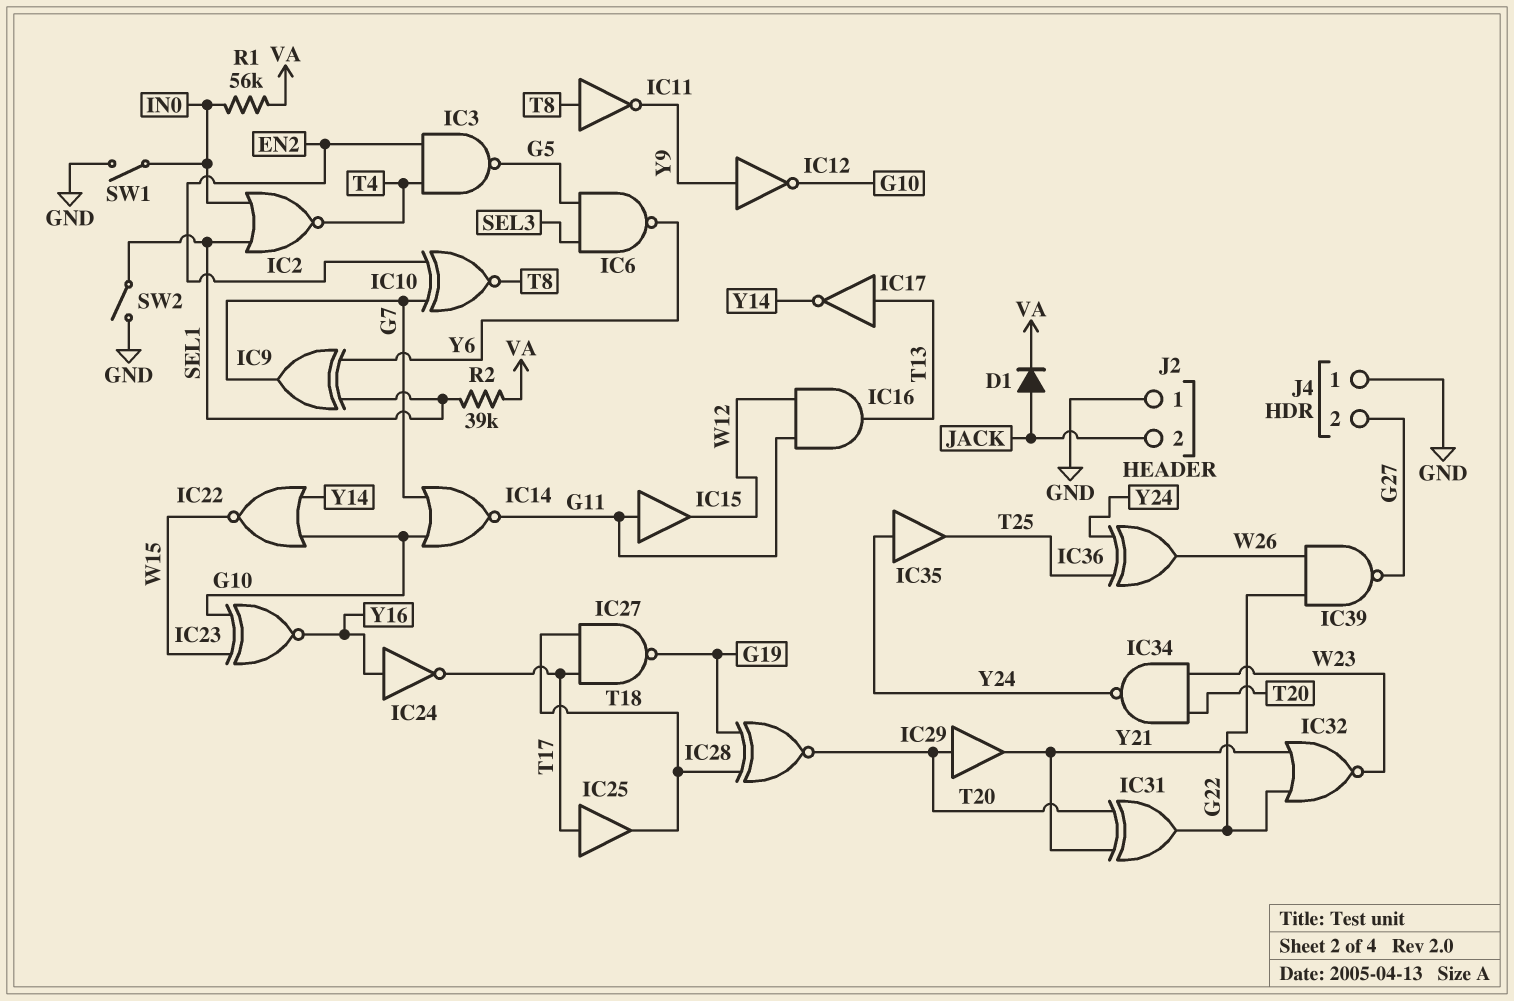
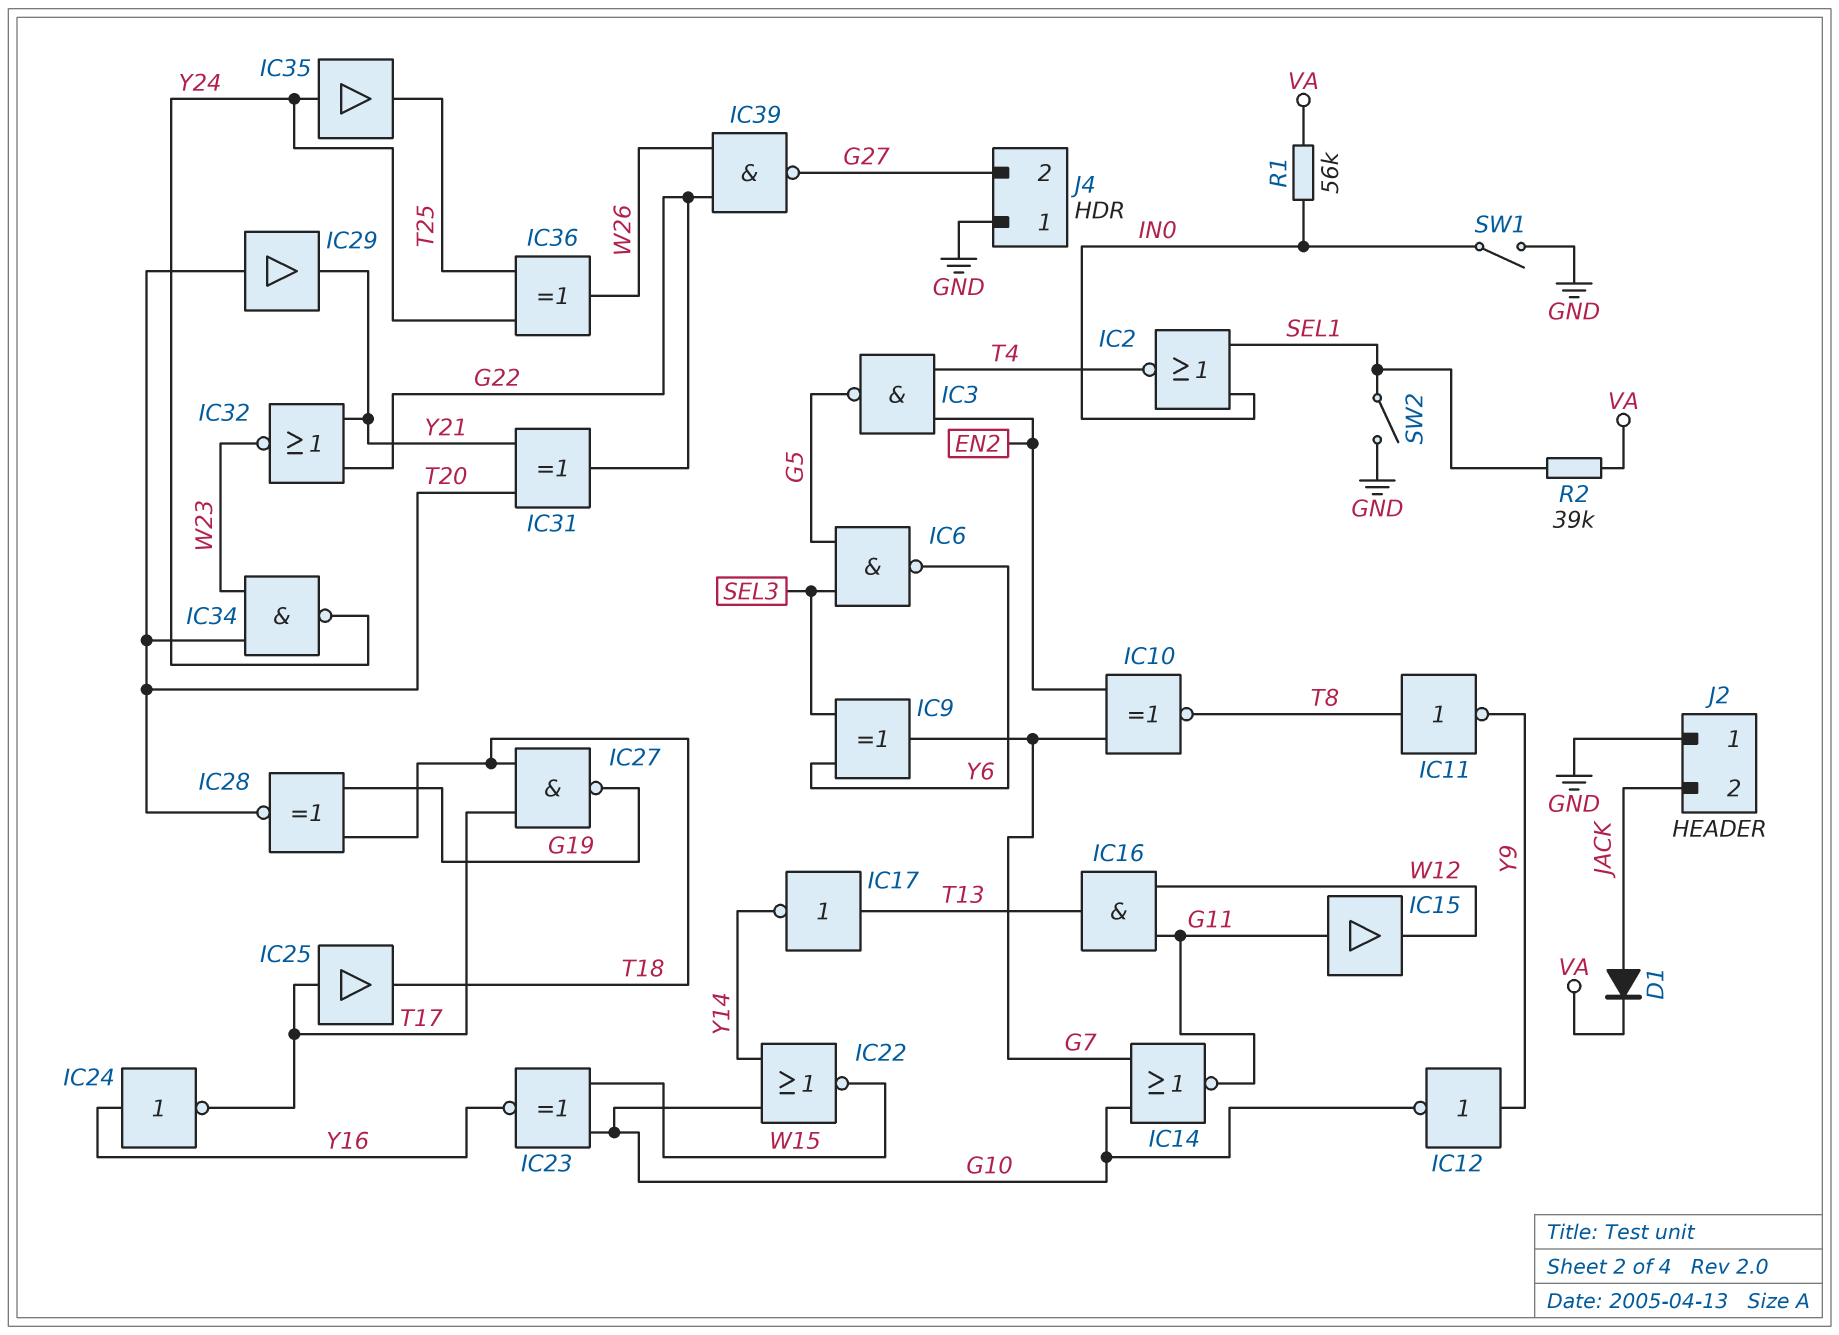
IC9: XOR (in SEL1, in Y6, out G7) -> XOR (in SEL3, in Y6, out G7)

